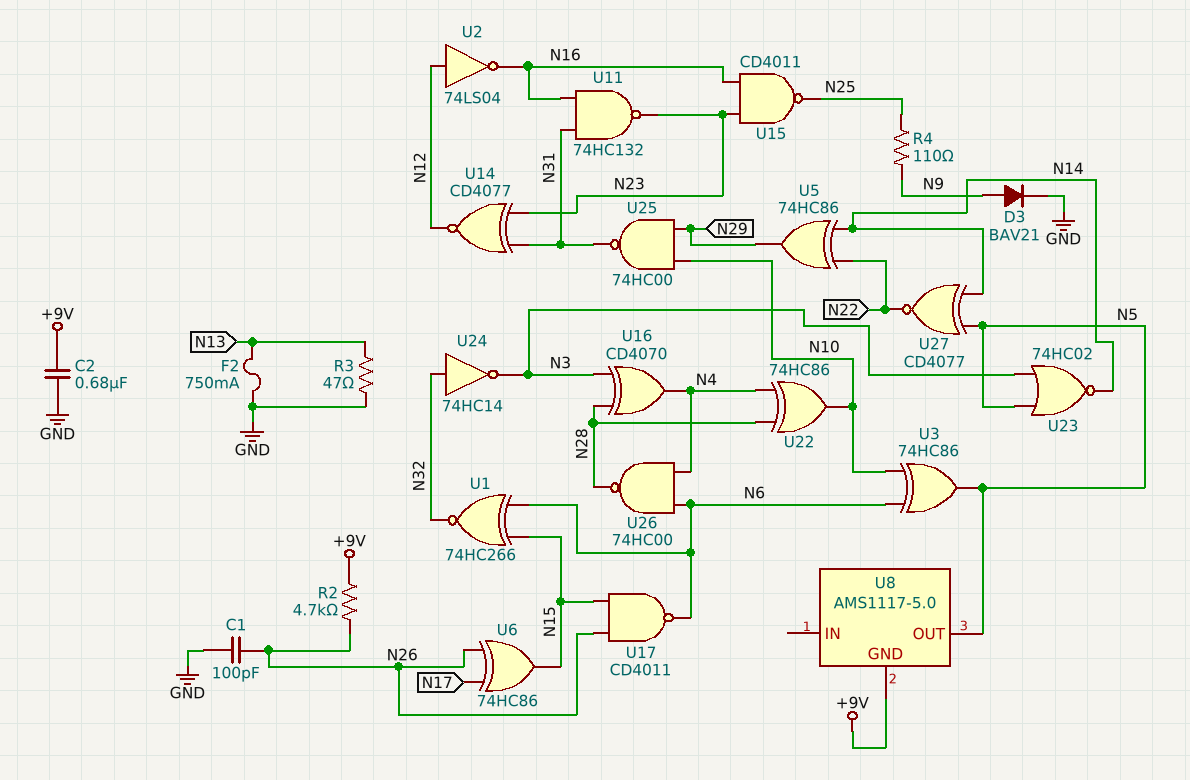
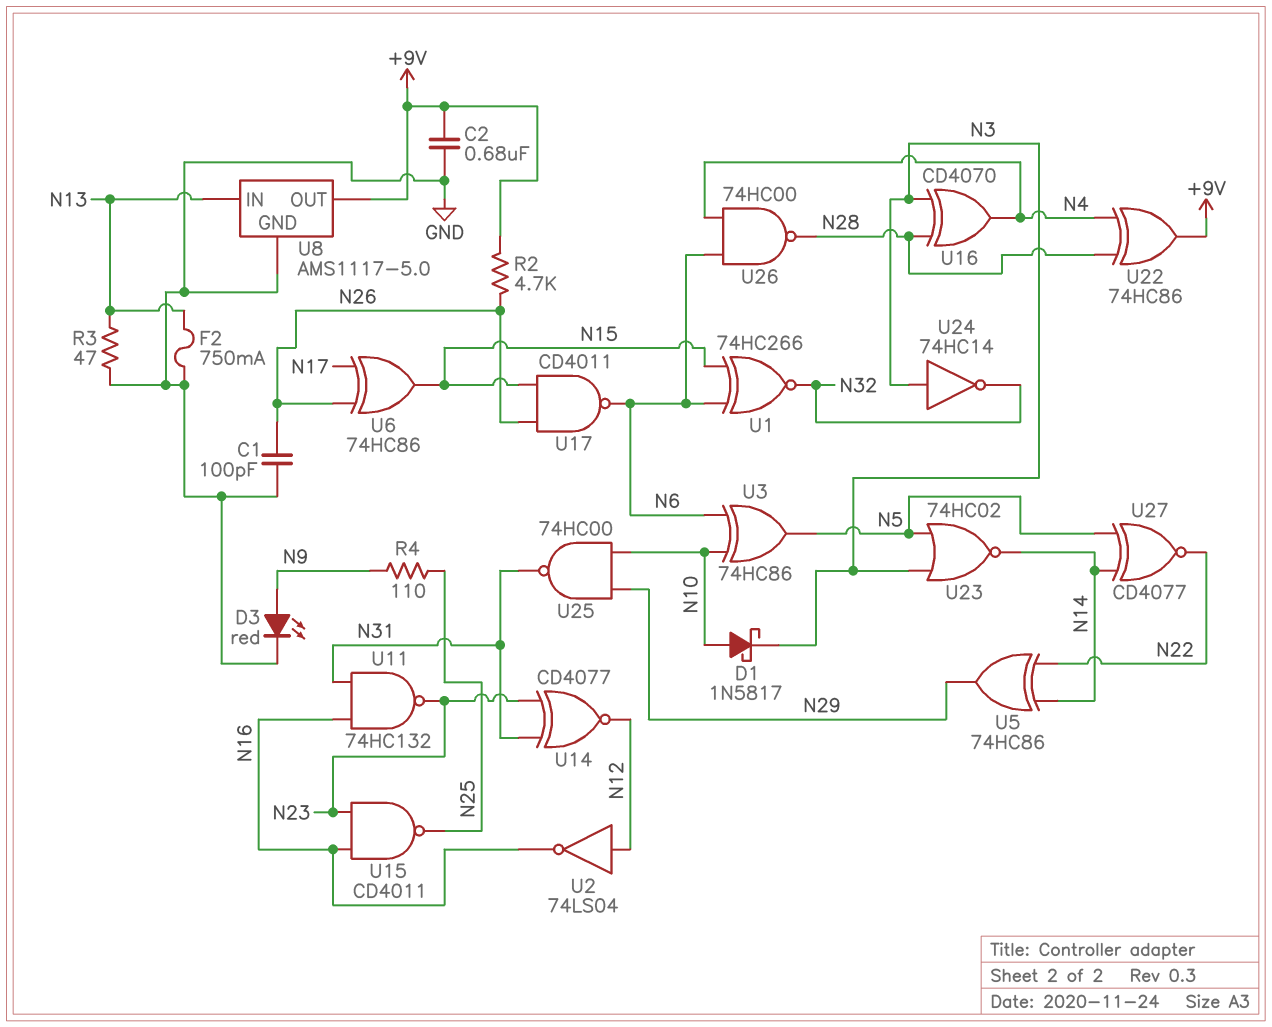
D1: none -> schottky 1N5817 (A N10, K N3)
D3: diode BAV21 (A N9, K GND) -> LED red (A N9, K GND)
U8 pin GND: +9V -> GND
U8 pin IN: none -> N13
U8 pin OUT: N5 -> +9V
U22: XOR 74HC86 (in N4, in N28, out N10) -> XOR 74HC86 (in N4, in N28, out +9V)
U24: NOT 74HC14 (in N32, out N3) -> NOT 74HC14 (in N3, out N32)

